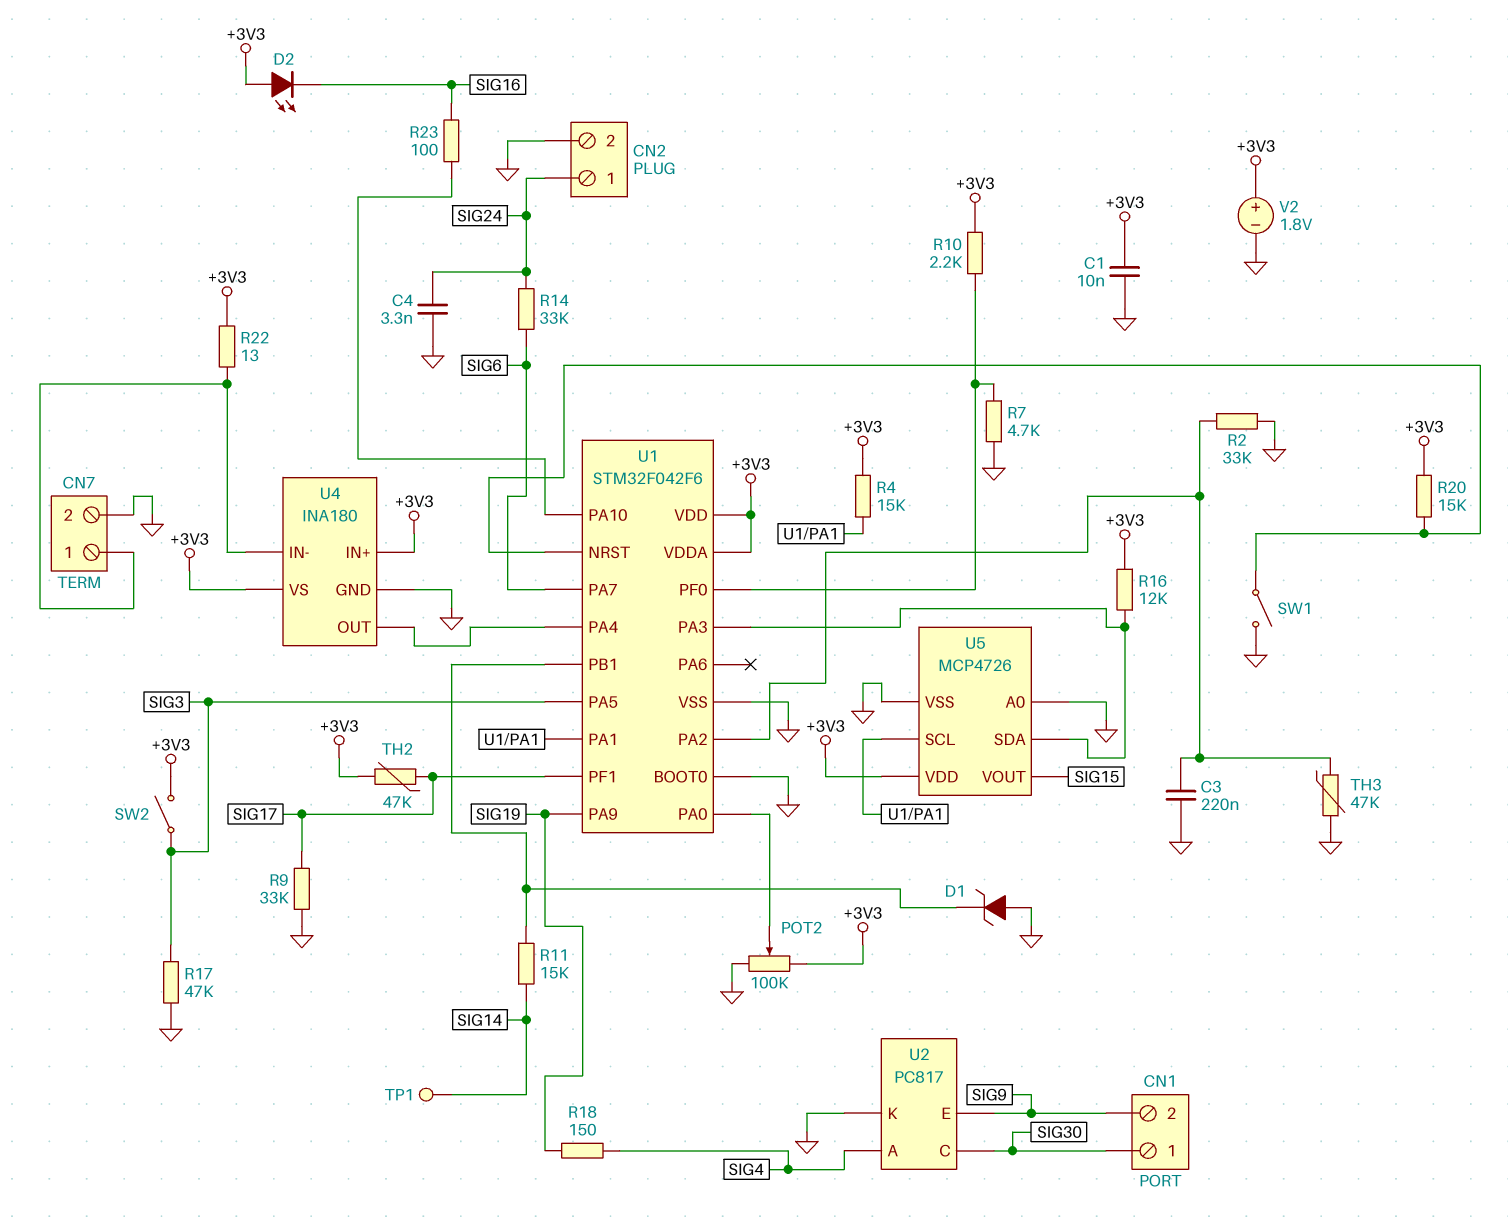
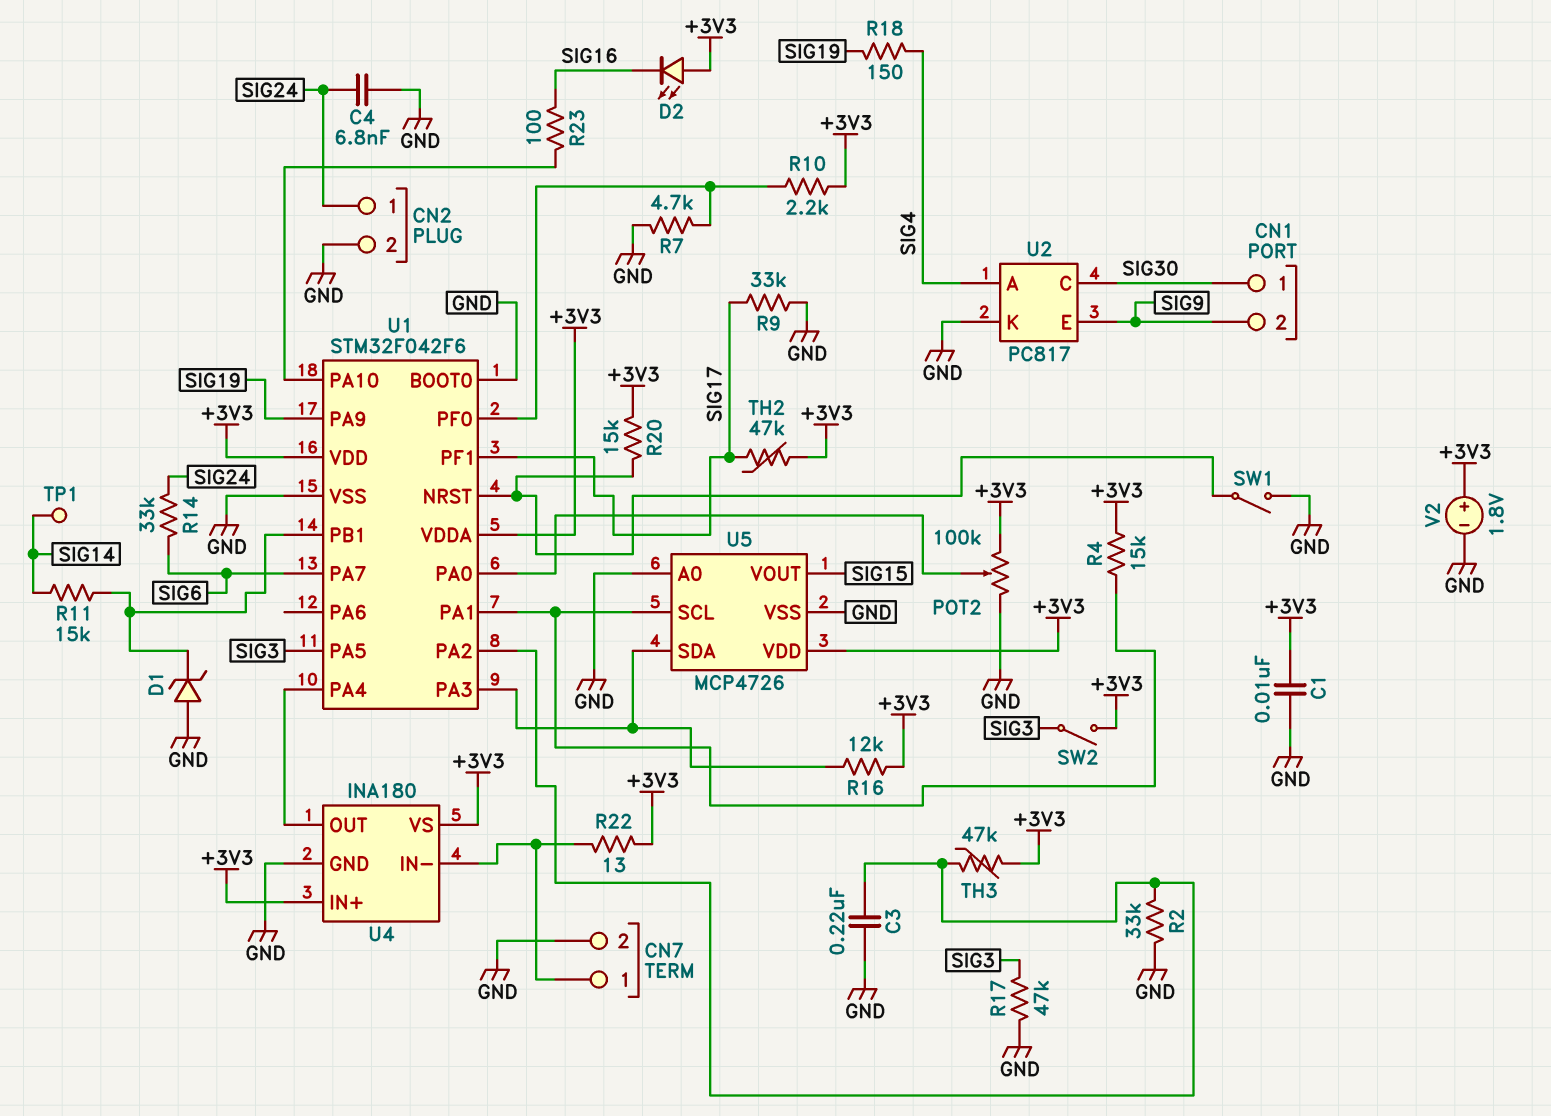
C4: 3.3nF (GND, SIG24) -> 6.8nF (GND, SIG24)
TH3: 47k (GND, U1/PA2) -> 47k (+3V3, U1/PA2)

